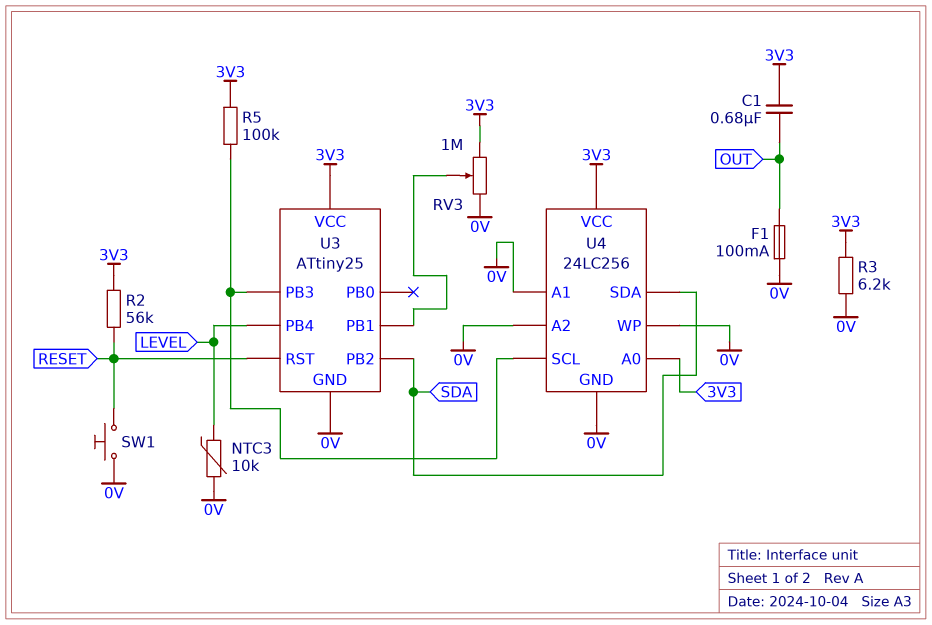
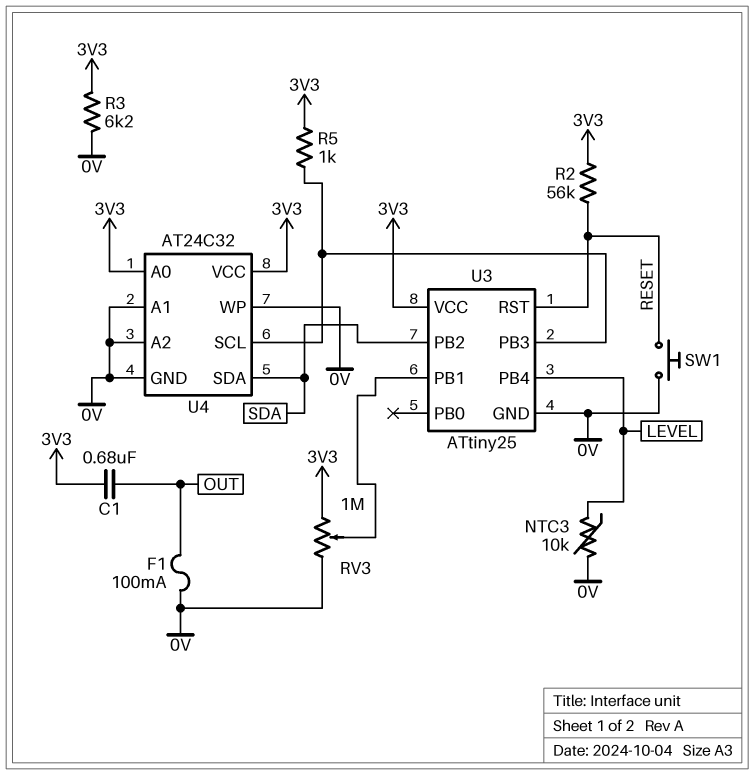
R5: 100k (3V3, U3/PB3) -> 1k (3V3, U3/PB3)
U4: 24LC256 -> AT24C32

